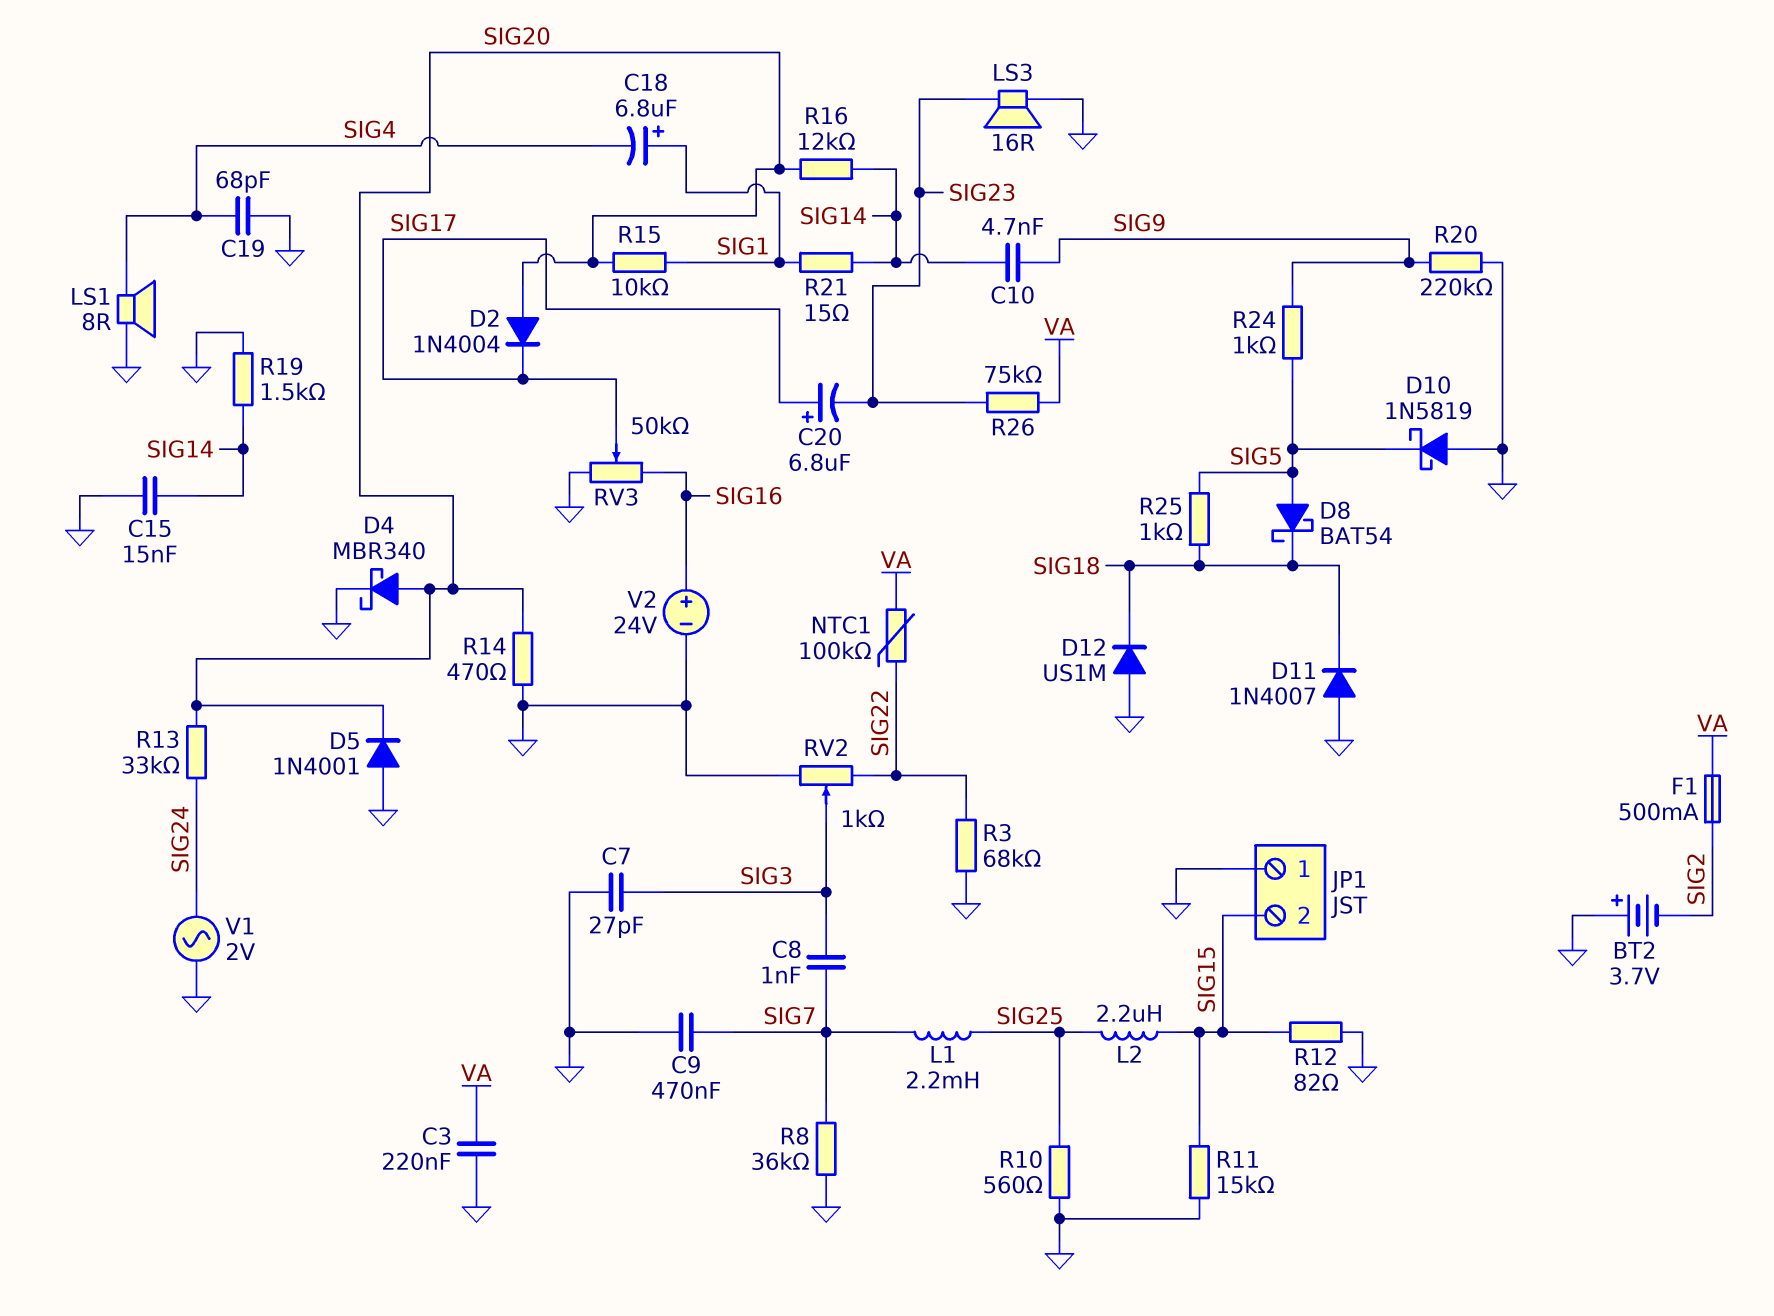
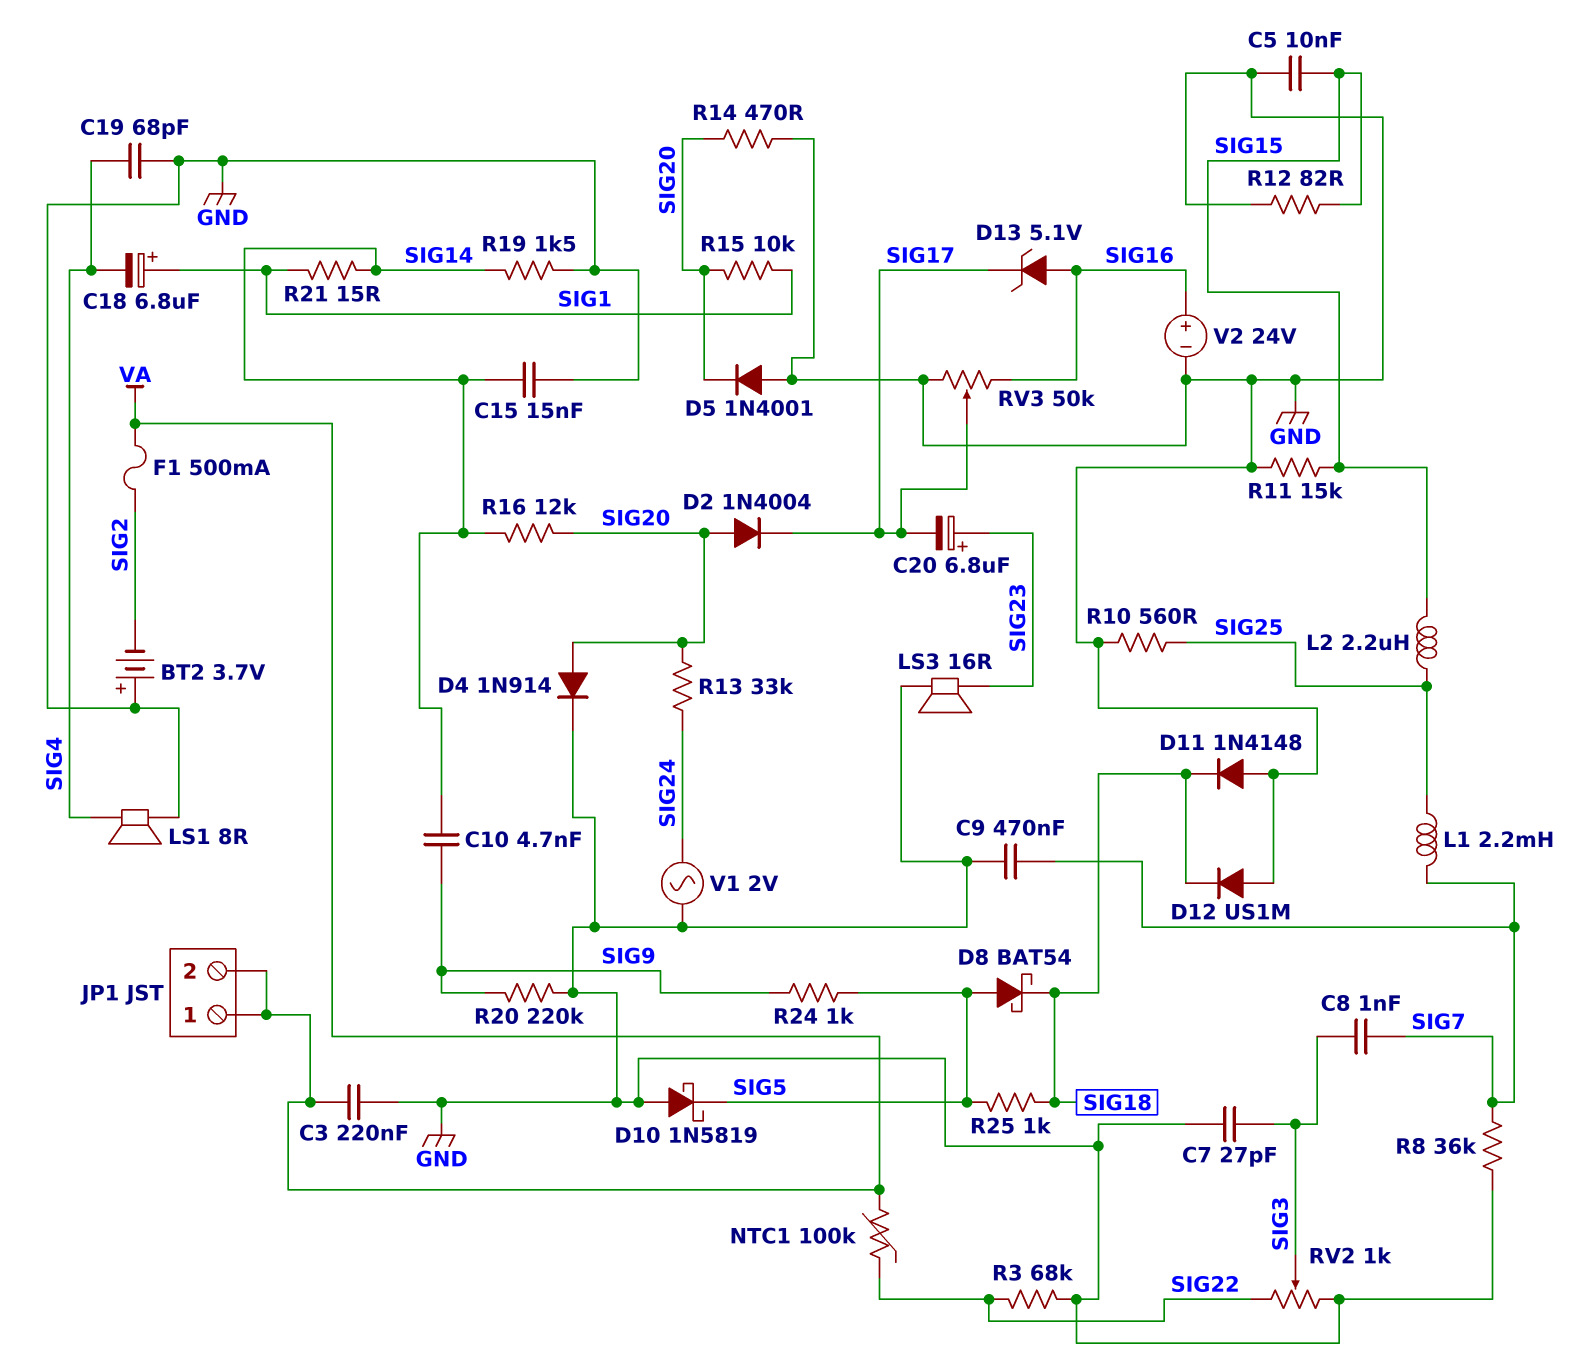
C5: none -> 10nF (GND, SIG15)
C20: 6.8uF (plus SIG17, minus SIG23) -> 6.8uF (plus SIG23, minus SIG17)
D4: schottky MBR340 (A SIG20, K GND) -> diode 1N914 (A SIG20, K GND)
D11: diode 1N4007 (A GND, K SIG18) -> diode 1N4148 (A GND, K SIG18)
D13: none -> zener 5.1V (A SIG16, K SIG17)
JP1 pin 1: GND -> VA
JP1 pin 2: SIG15 -> VA
R26: 75k (SIG23, VA) -> none

